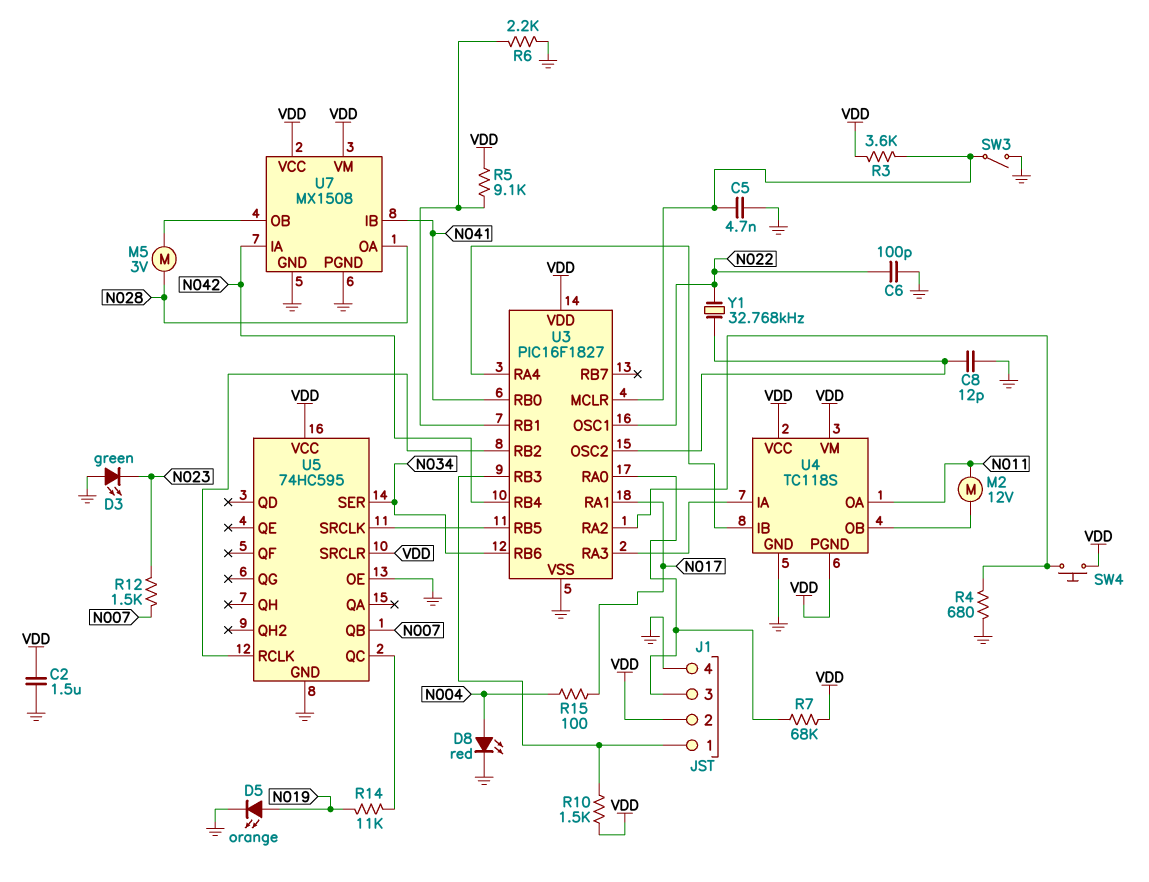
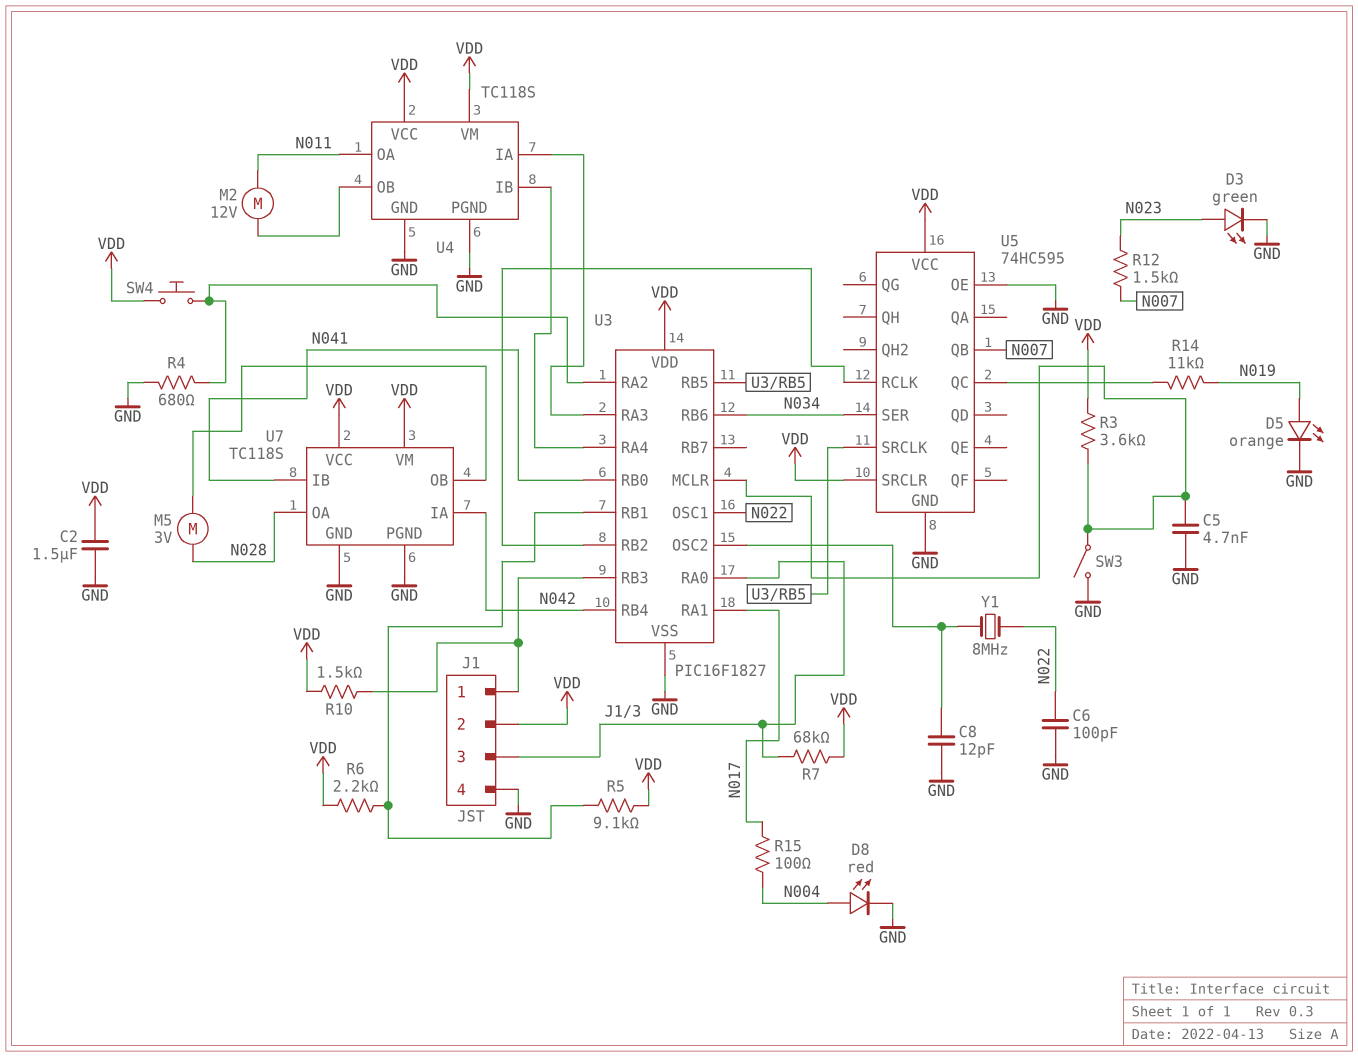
D3: LED green (A GND, K N023) -> LED green (A N023, K GND)
R6: 2.2k (GND, U3/RB1) -> 2.2k (U3/RB1, VDD)
U4 pin PGND: VDD -> GND
U7: MX1508 -> TC118S
Y1: 32.768kHz (N022, U3/OSC2) -> 8MHz (N022, U3/OSC2)

